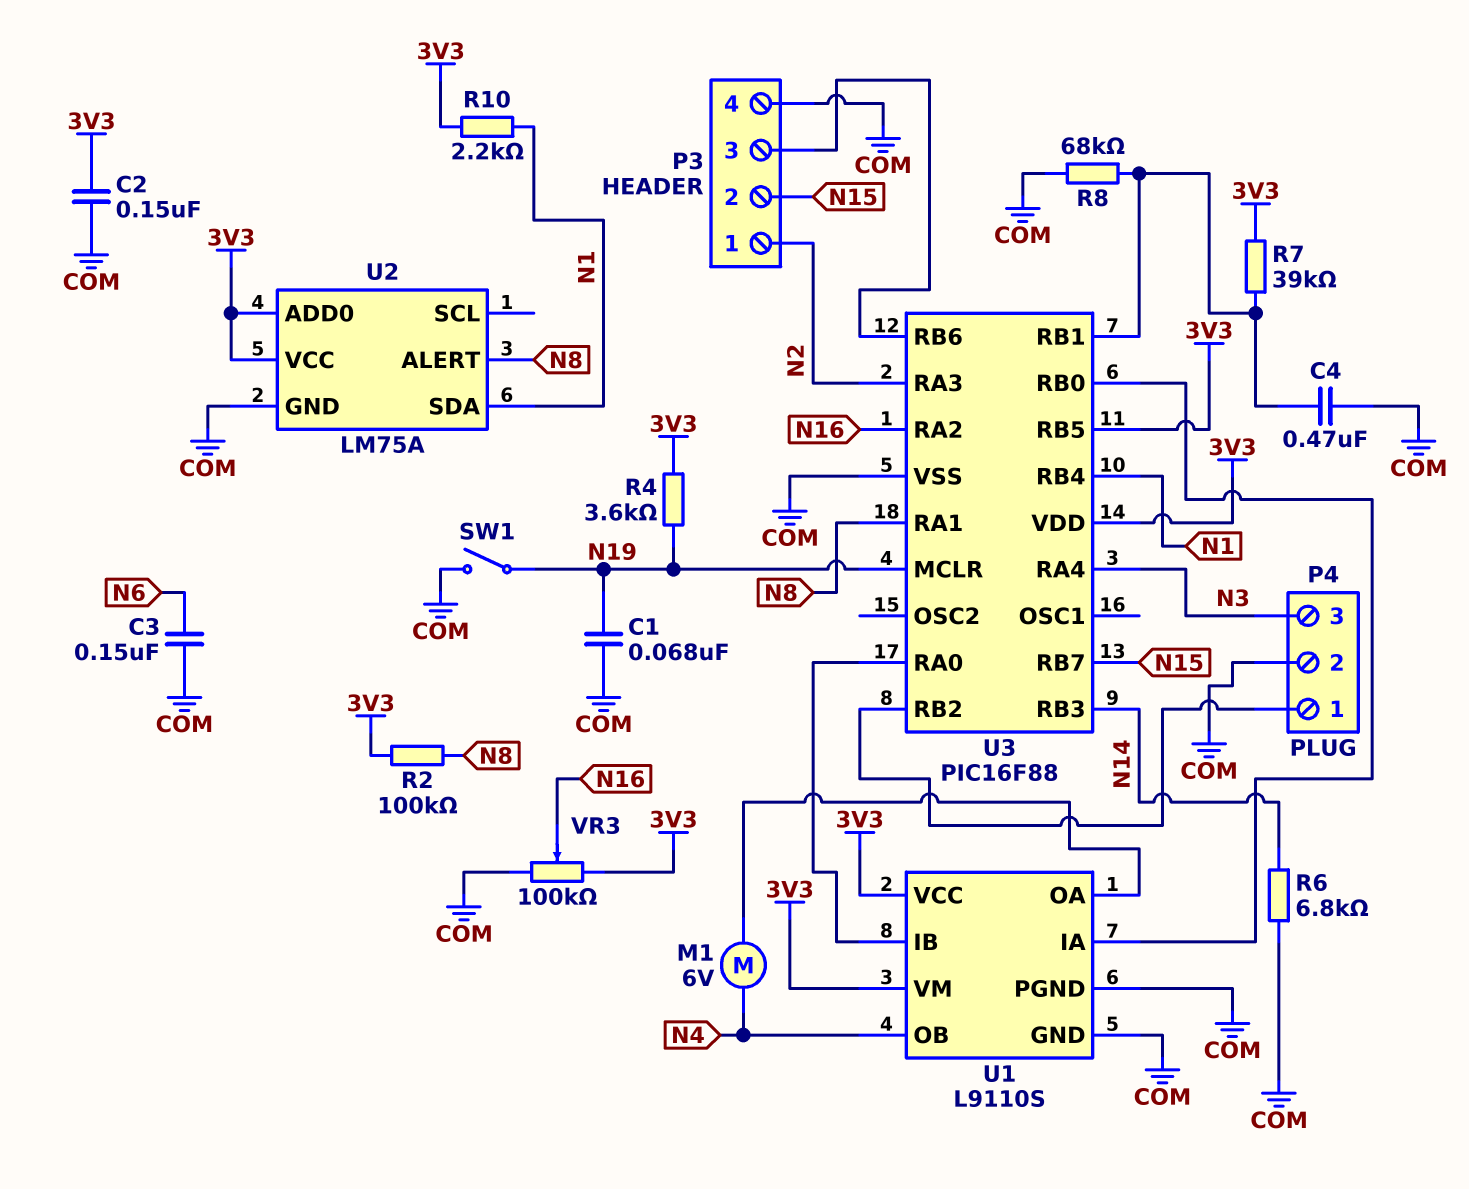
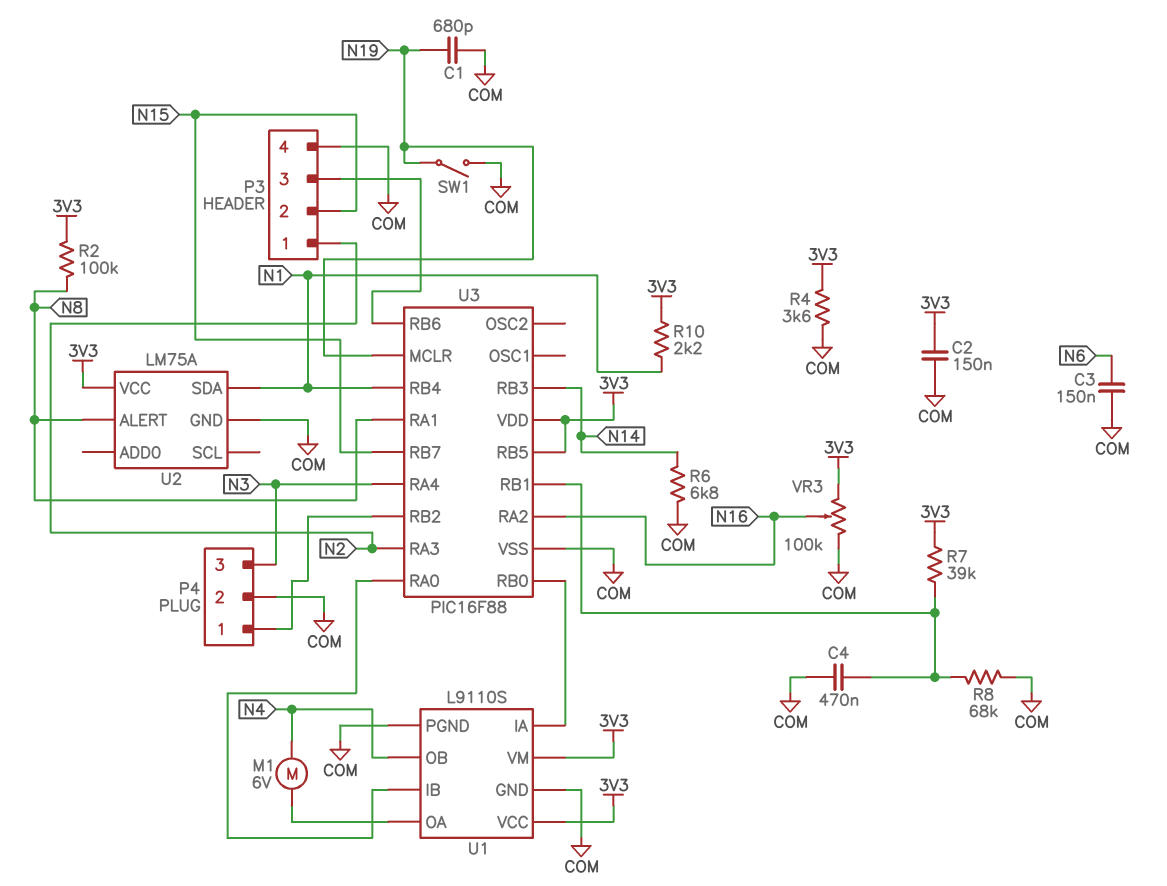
C1: 68nF (COM, N19) -> 680pF (COM, N19)
R4: 3.6k (3V3, N19) -> 3.6k (3V3, COM)
U2 pin ADD0: 3V3 -> none

